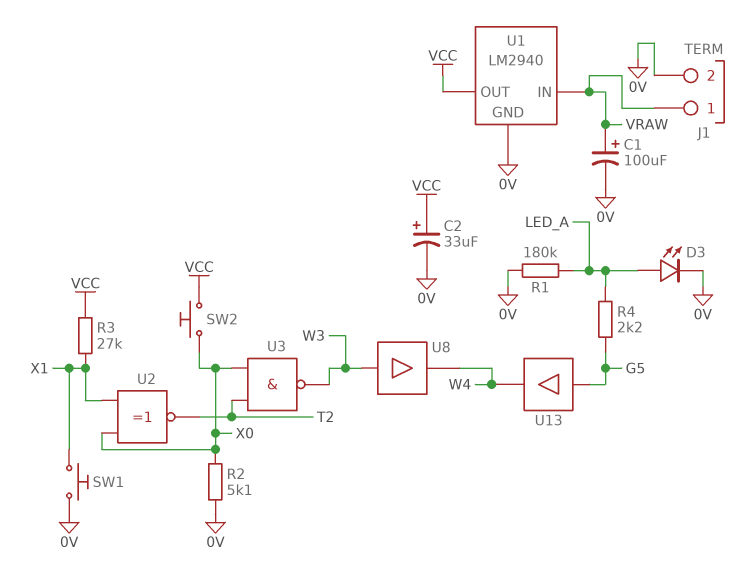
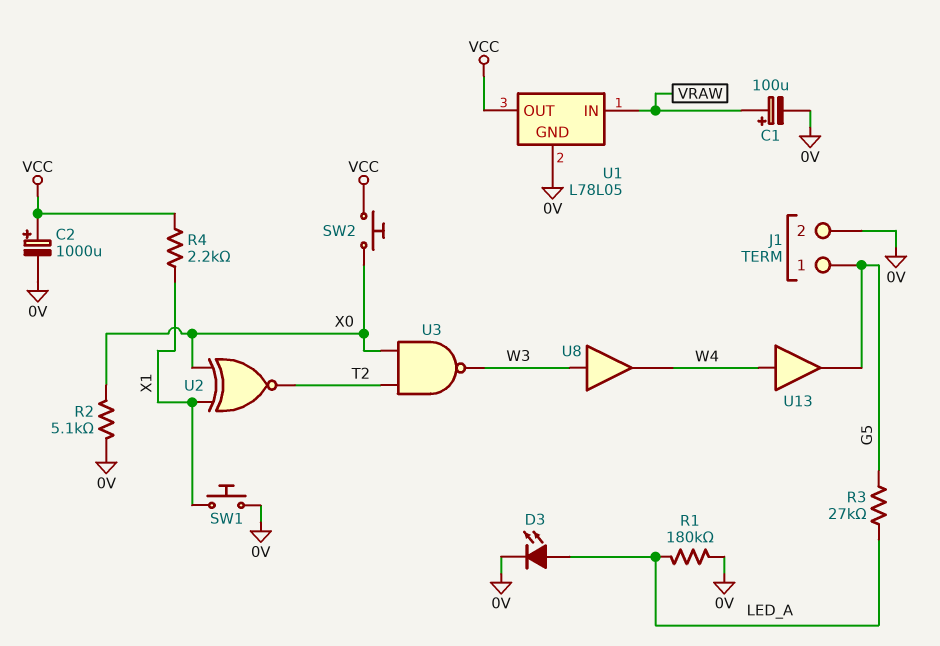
C2: 33uF (plus VCC, minus 0V) -> 1000uF (plus VCC, minus 0V)
J1 pin 1: VRAW -> G5
R3: 27k (VCC, X1) -> 27k (G5, LED_A)
R4: 2.2k (G5, LED_A) -> 2.2k (VCC, X1)
U1: LM2940 -> L78L05
U13: buffer (in G5, out W4) -> buffer (in W4, out G5)

